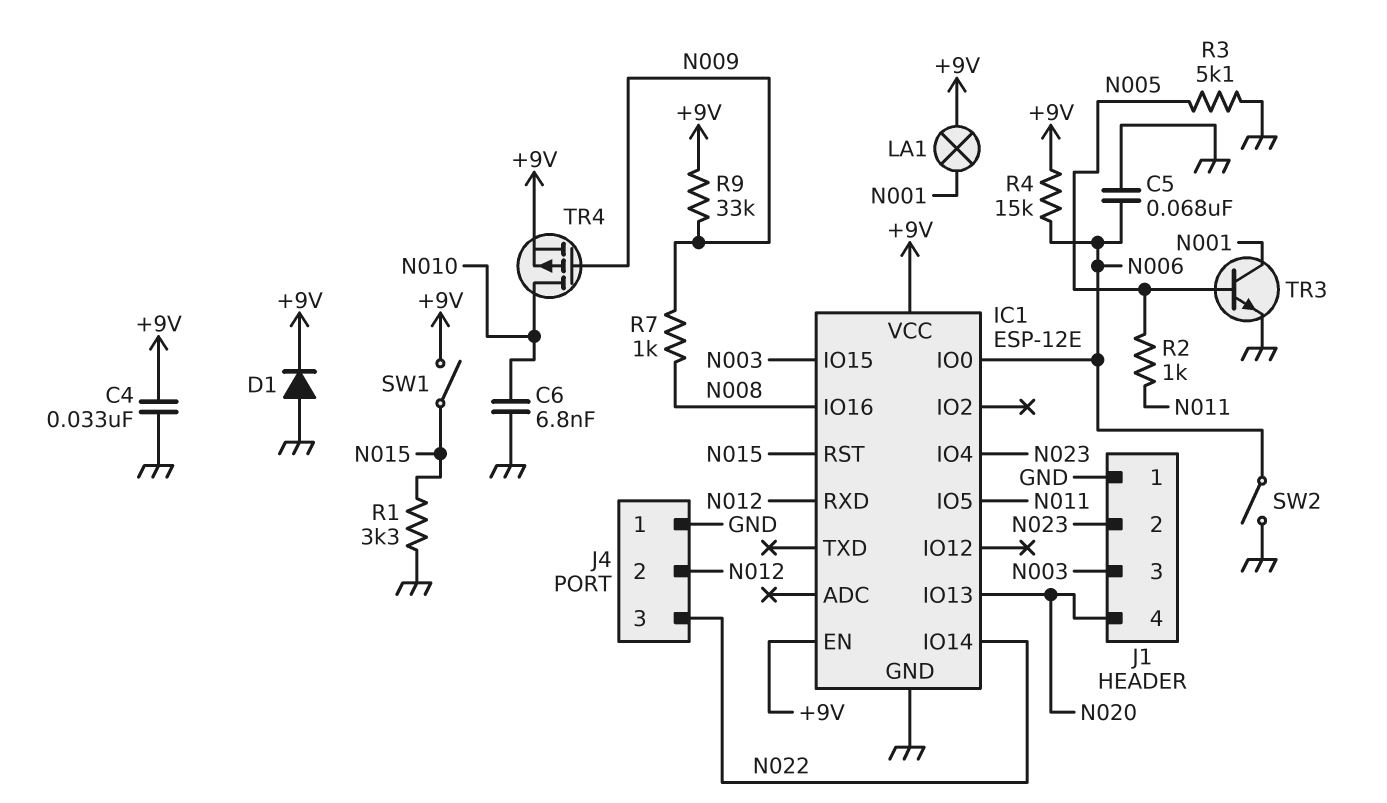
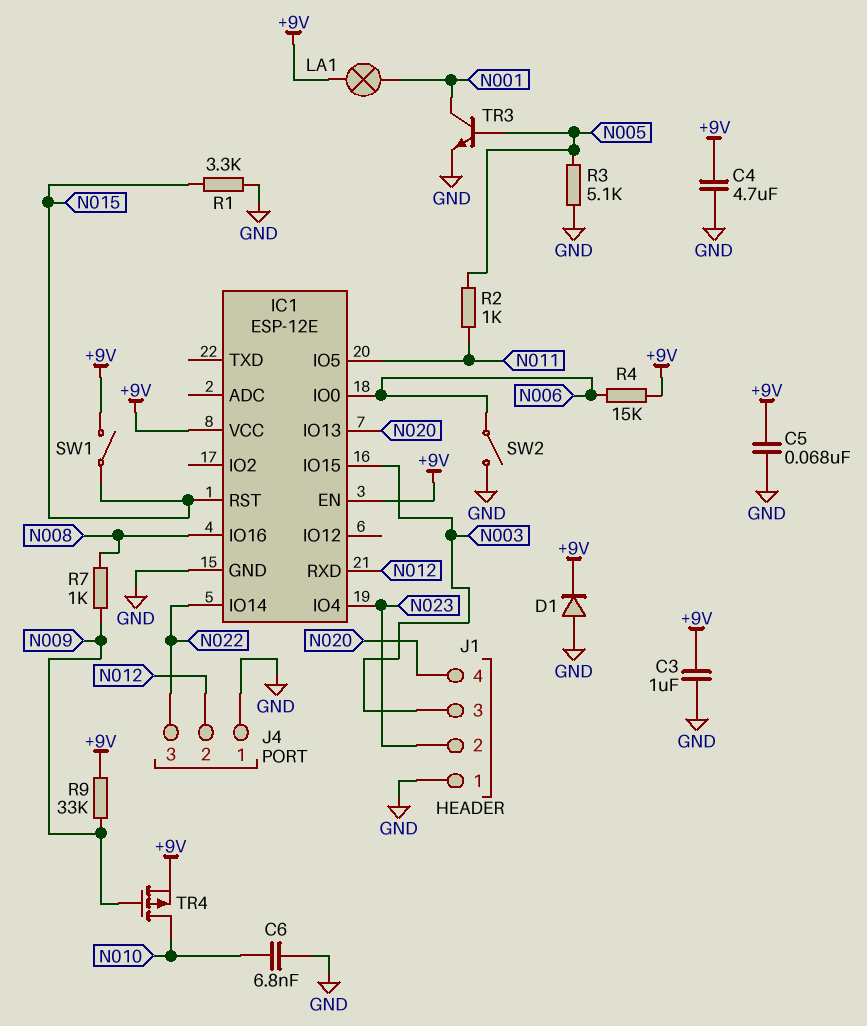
C3: none -> 1uF (+9V, GND)
C4: 33nF (+9V, GND) -> 4.7uF (+9V, GND)
C5: 68nF (GND, N006) -> 68nF (+9V, GND)

